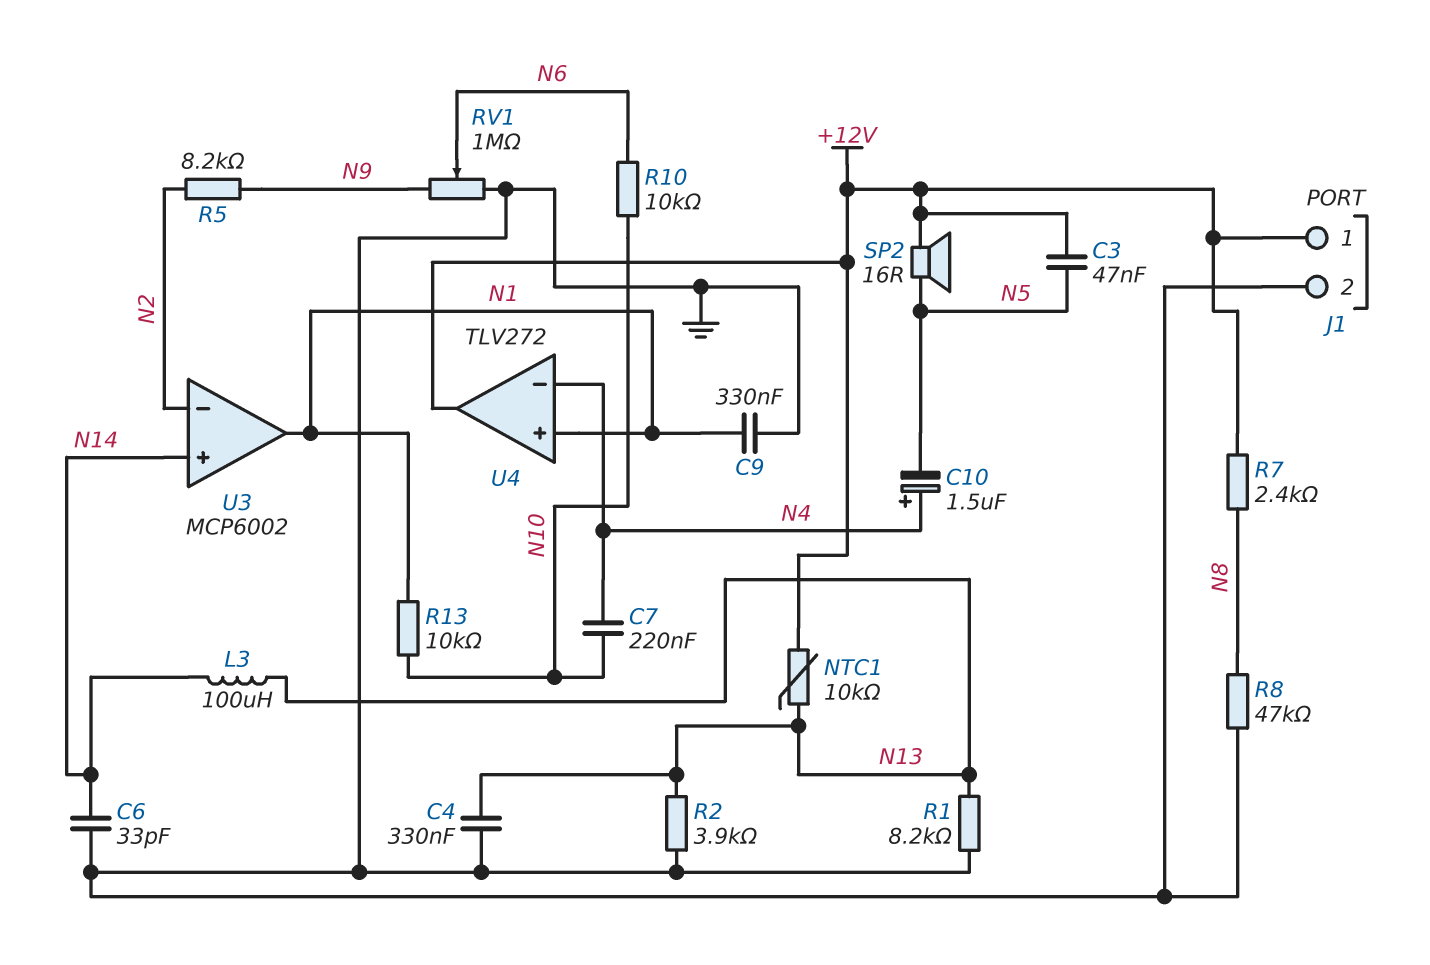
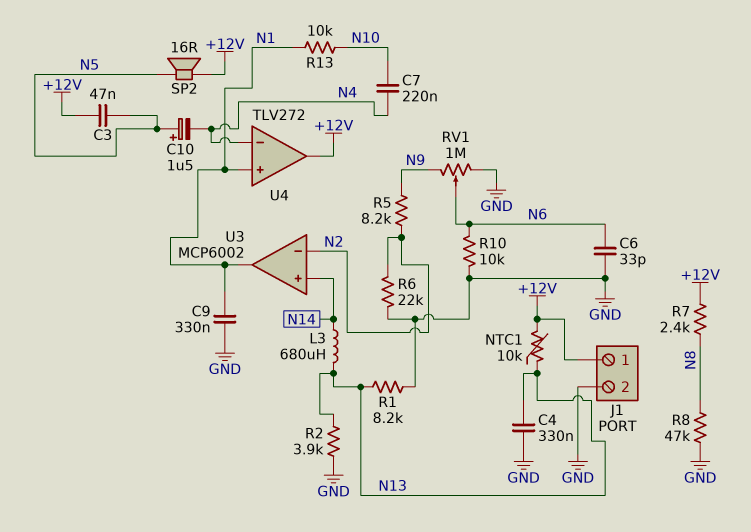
C6: 33pF (GND, N14) -> 33pF (GND, N6)
C10: 1.5uF (plus N4, minus N5) -> 1.5uF (plus N5, minus N4)
L3: 100uH (N13, N14) -> 680uH (N13, N14)
R6: none -> 22k (GND, N2)
R10: 10k (N6, N10) -> 10k (GND, N6)

